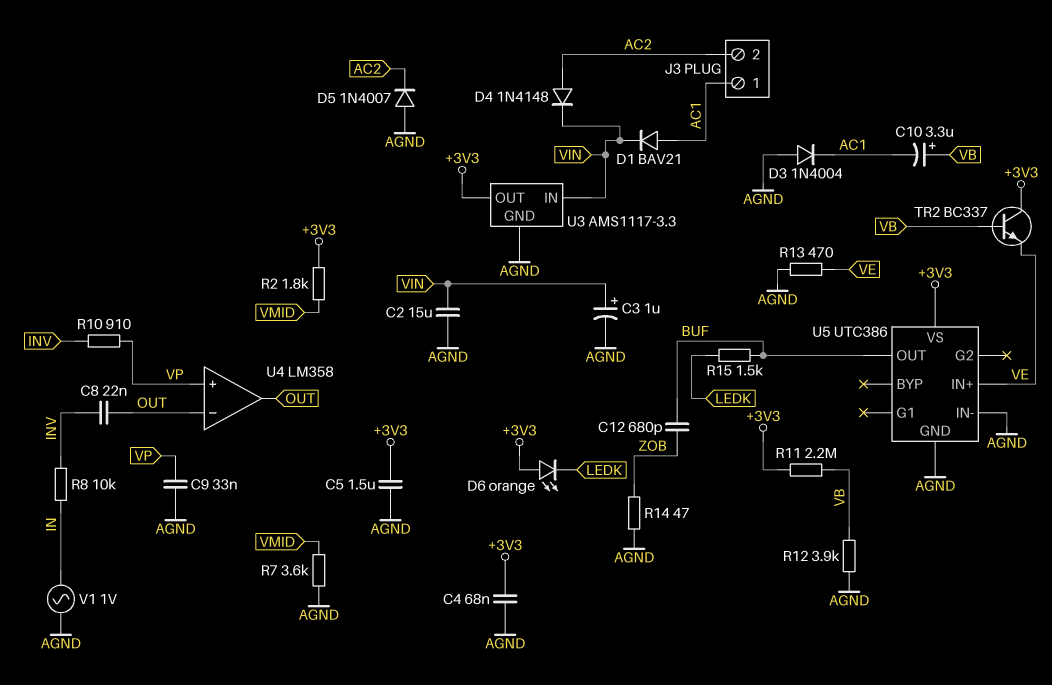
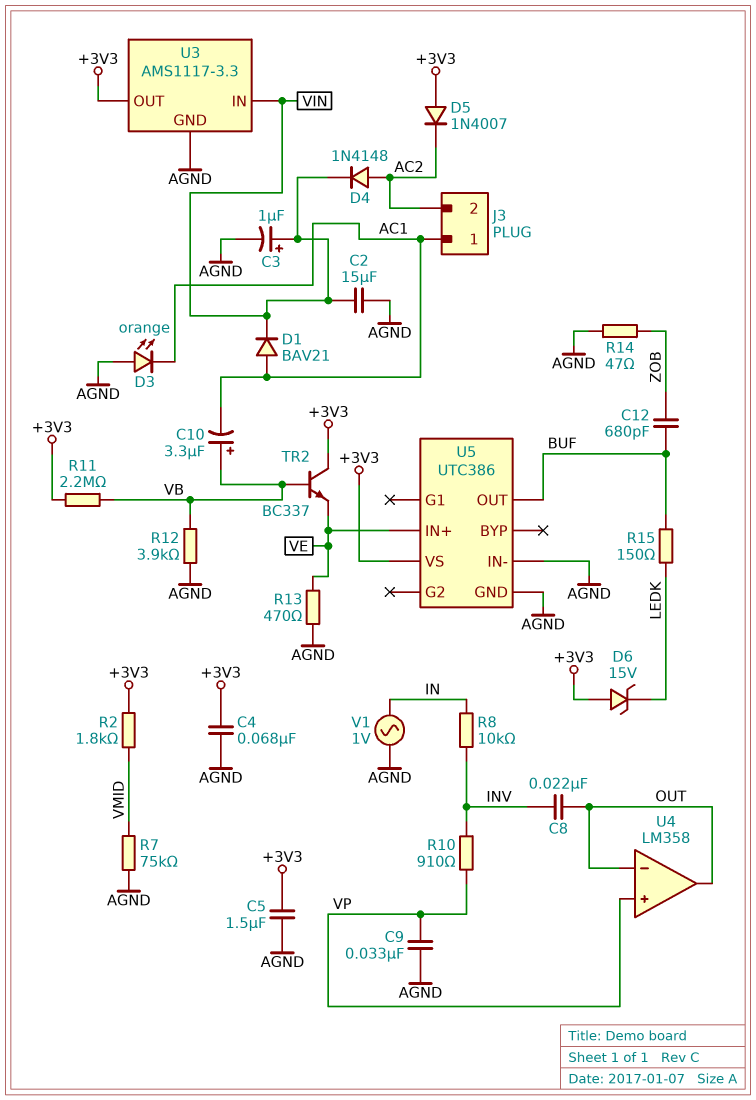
D3: diode 1N4004 (A AGND, K AC1) -> LED orange (A AGND, K AC1)
D5: diode 1N4007 (A AGND, K AC2) -> diode 1N4007 (A +3V3, K AC2)
D6: LED orange (A +3V3, K LEDK) -> zener 15V (A +3V3, K LEDK)
R7: 3.6k (AGND, VMID) -> 75k (AGND, VMID)
R15: 1.5k (BUF, LEDK) -> 150 (BUF, LEDK)

